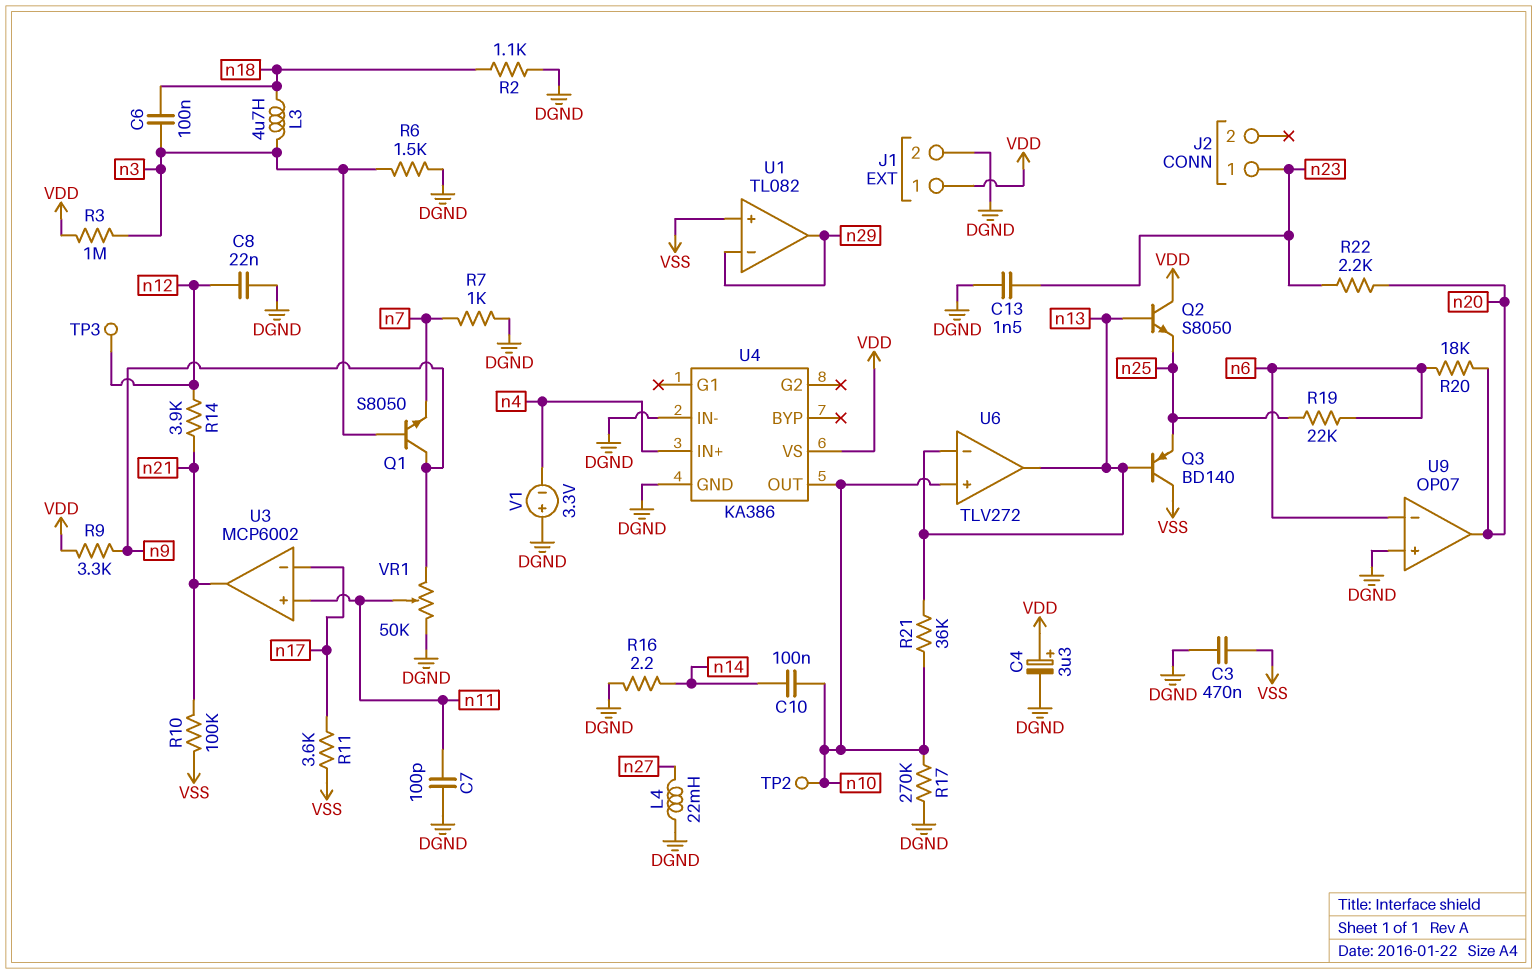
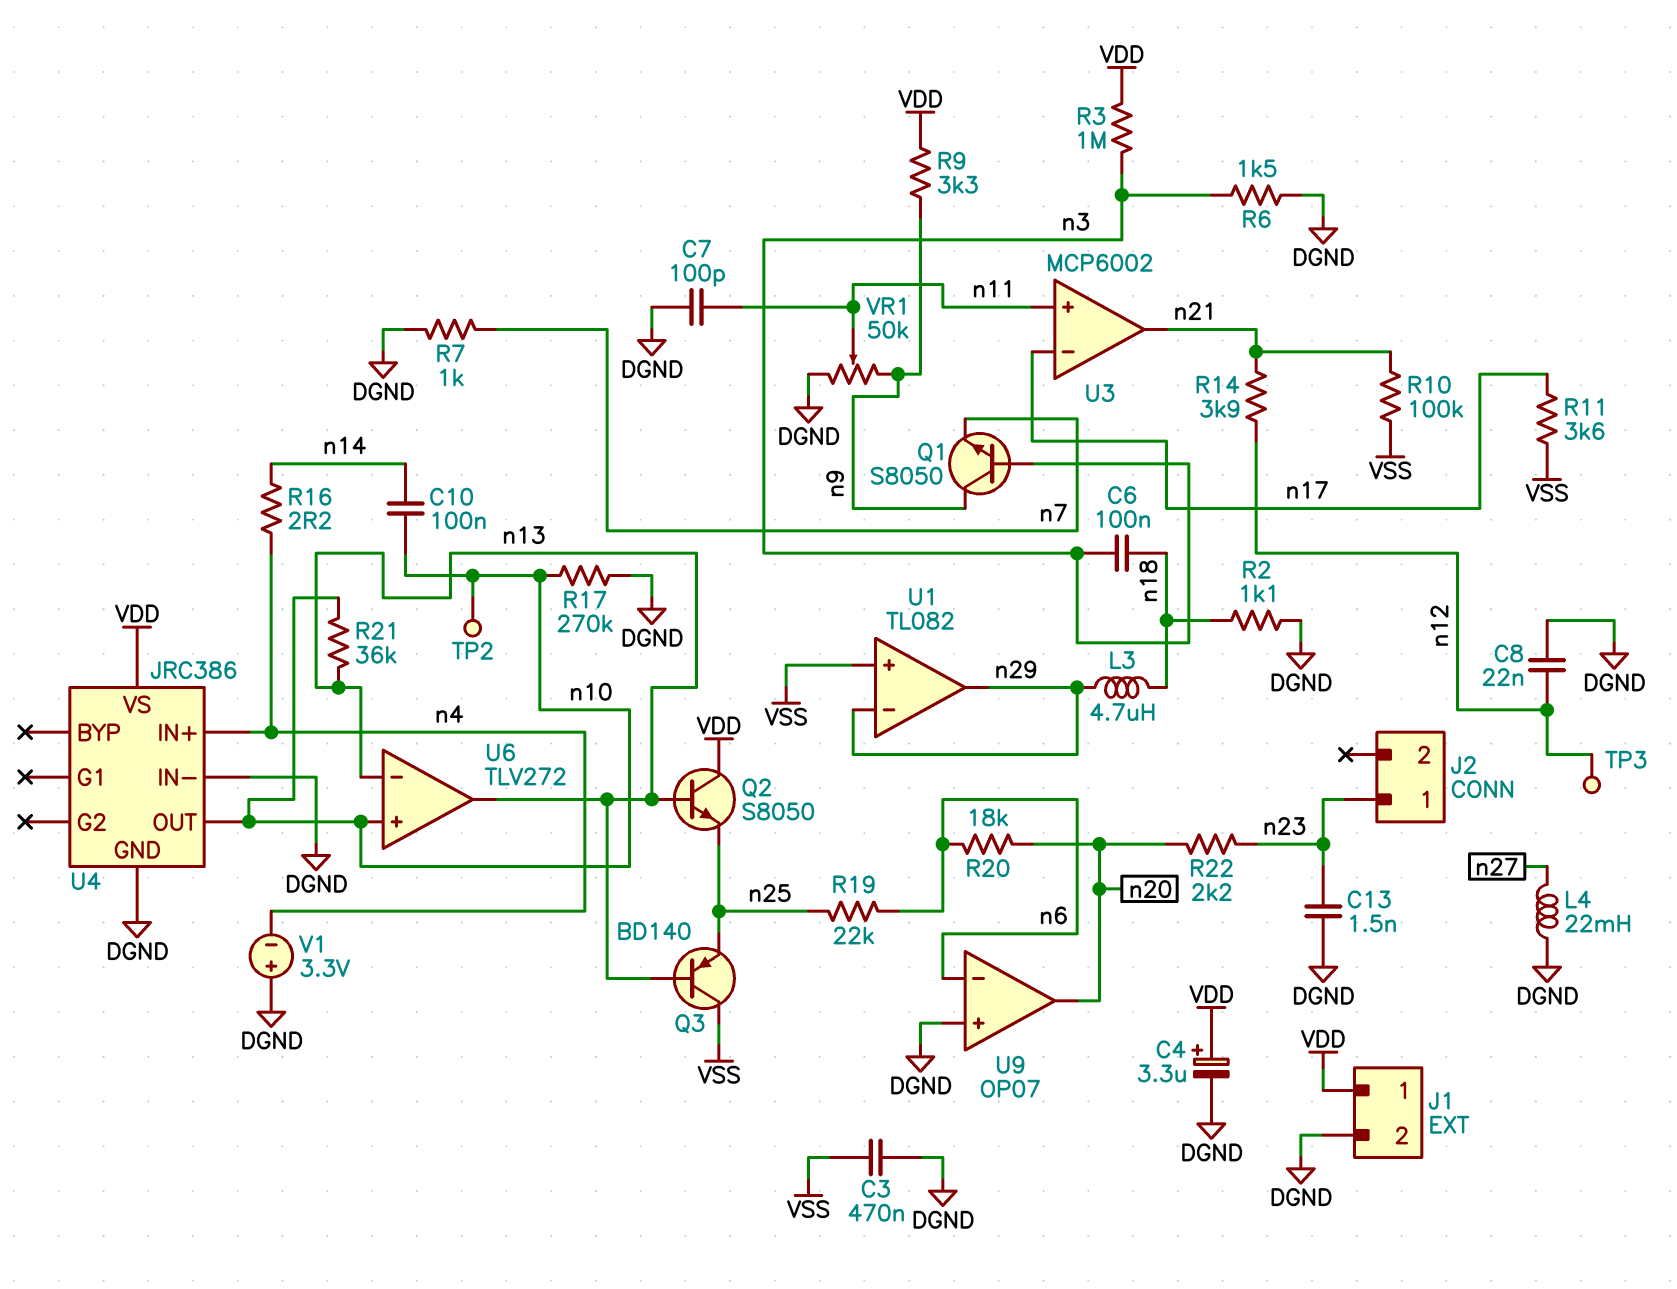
L3: 4.7uH (n3, n18) -> 4.7uH (n18, n29)
R16: 2.2 (DGND, n14) -> 2.2 (n4, n14)
U4: KA386 -> JRC386

